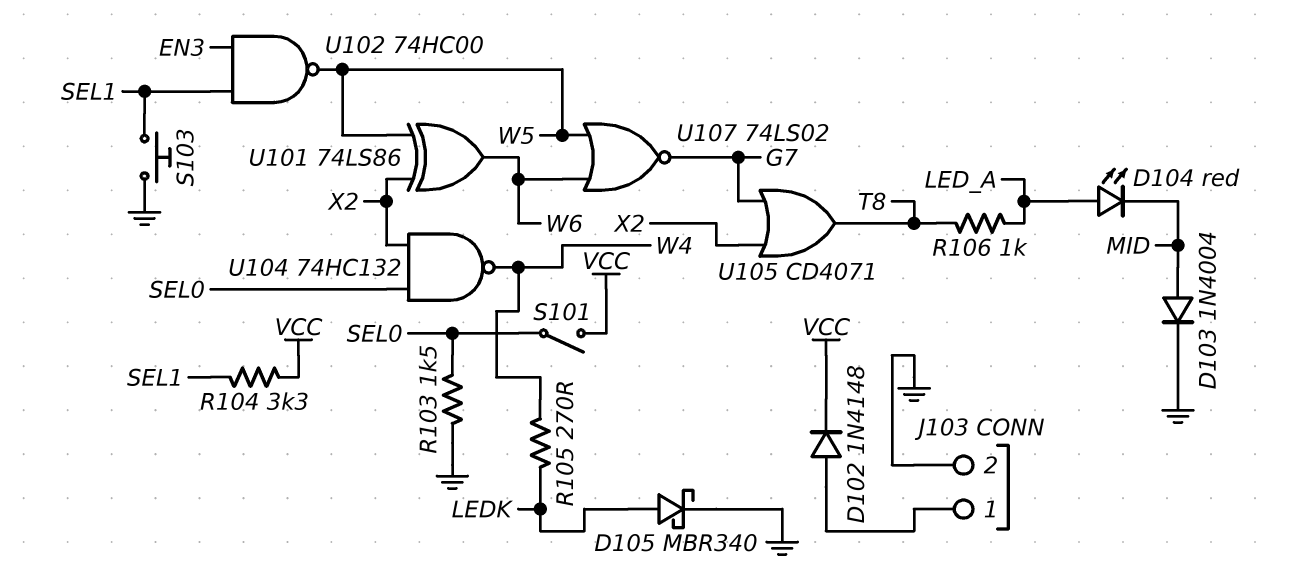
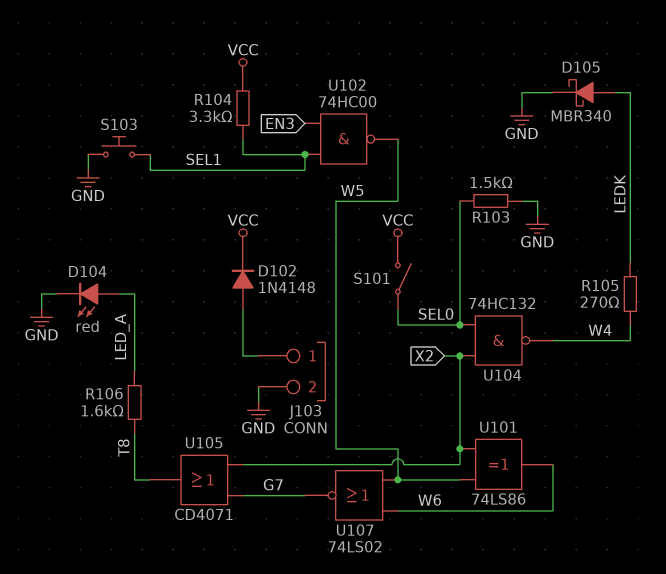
D103: diode 1N4004 (A MID, K GND) -> none
D104: LED red (A LED_A, K MID) -> LED red (A LED_A, K GND)
R106: 1k (LED_A, T8) -> 1.6k (LED_A, T8)

